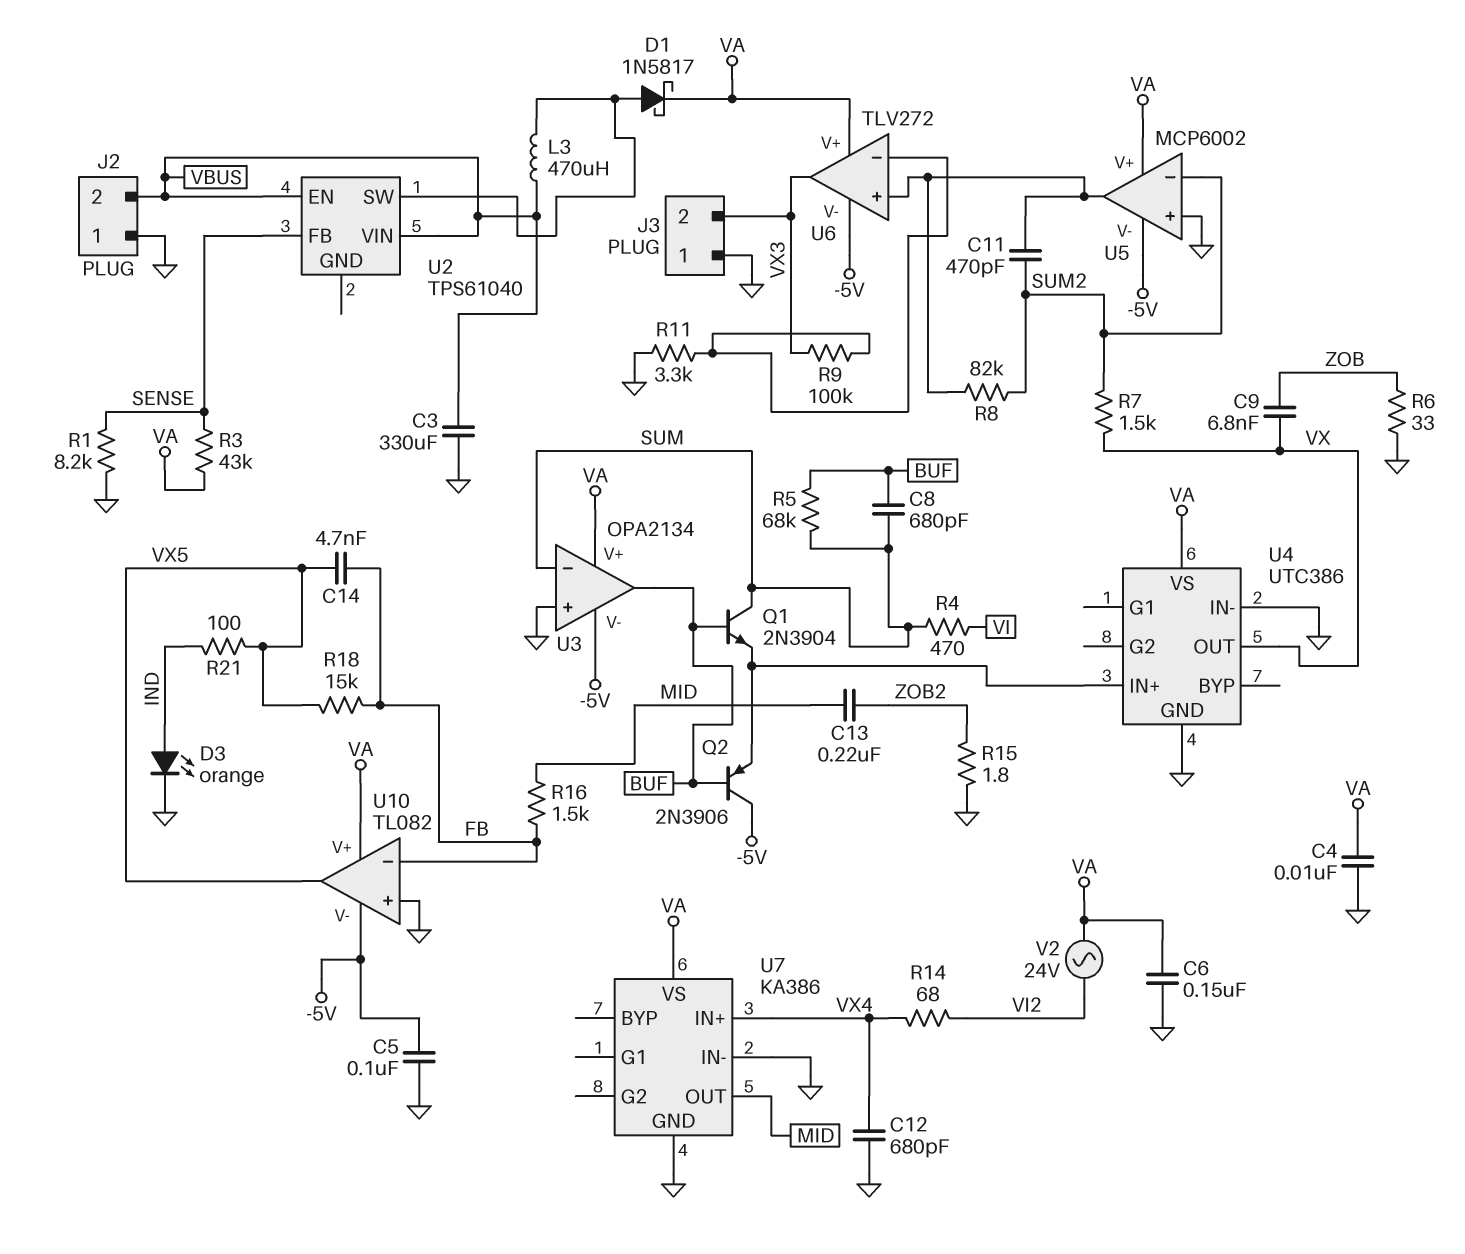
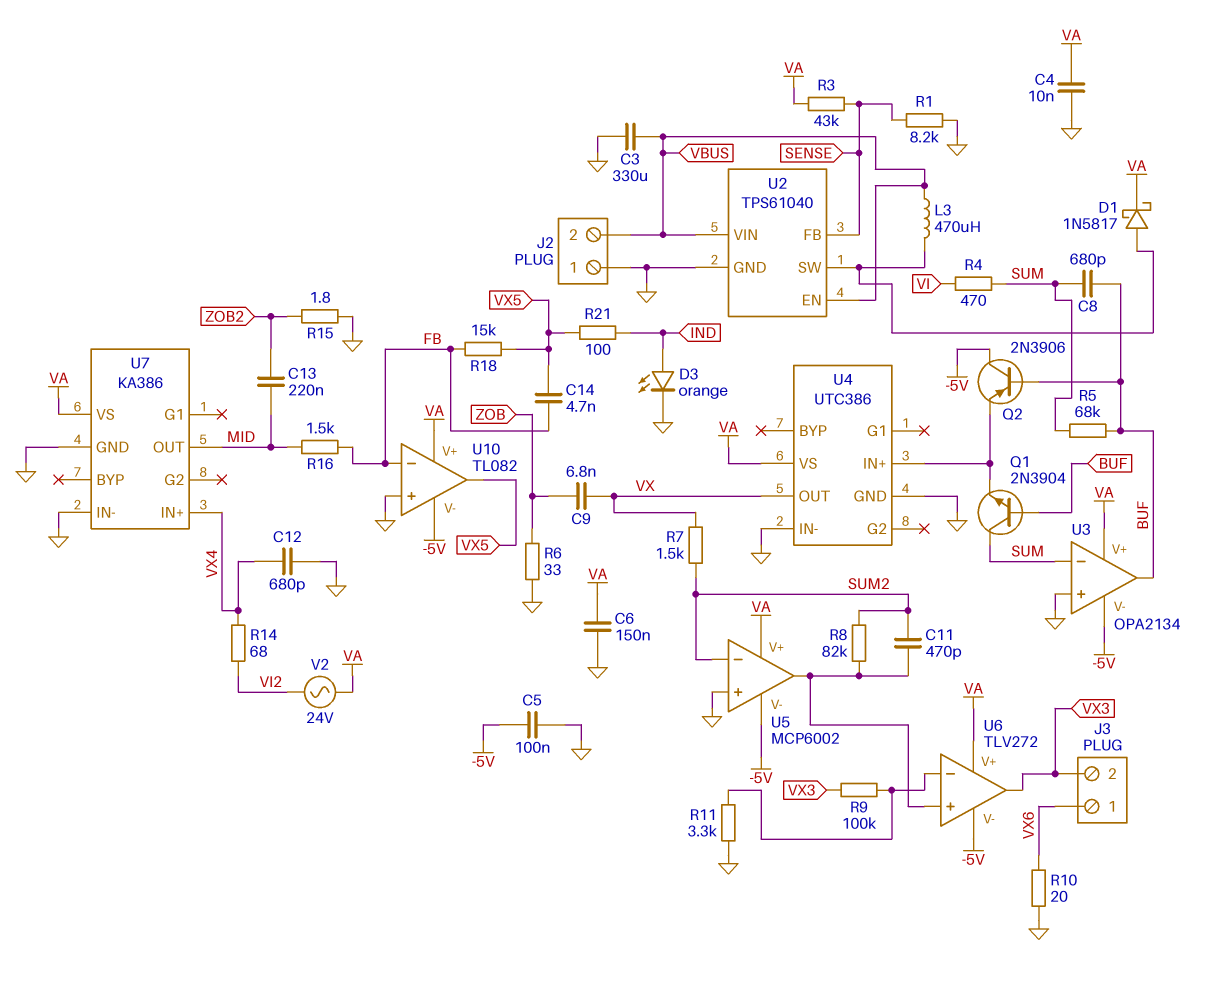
J3 pin 1: GND -> VX6
R10: none -> 20 (GND, VX6)
U2 pin GND: none -> GND

